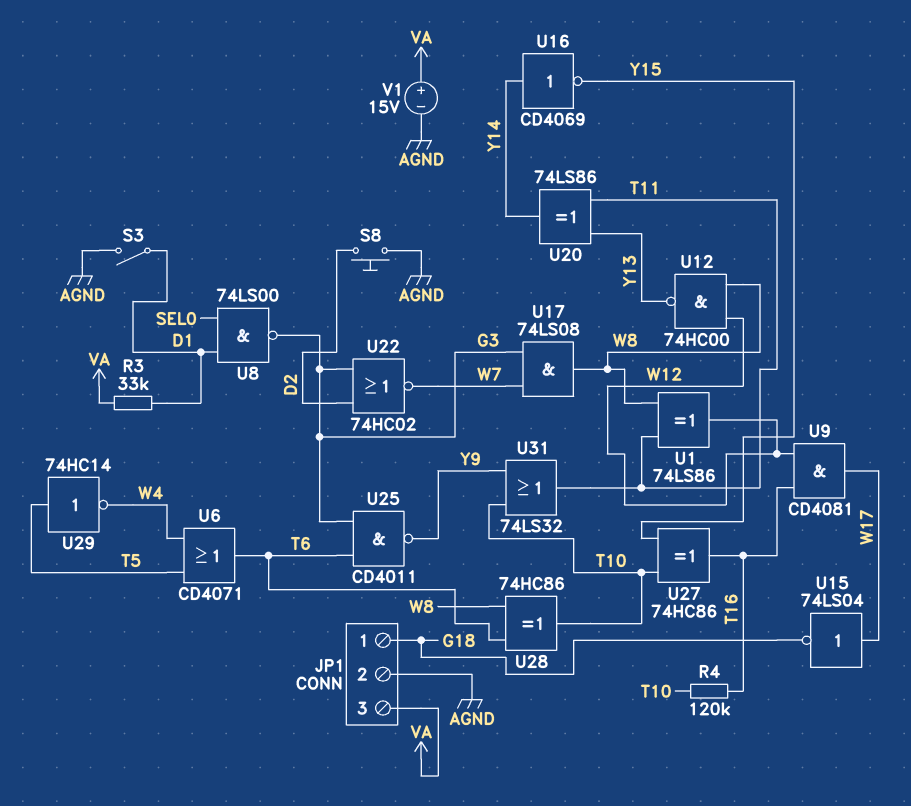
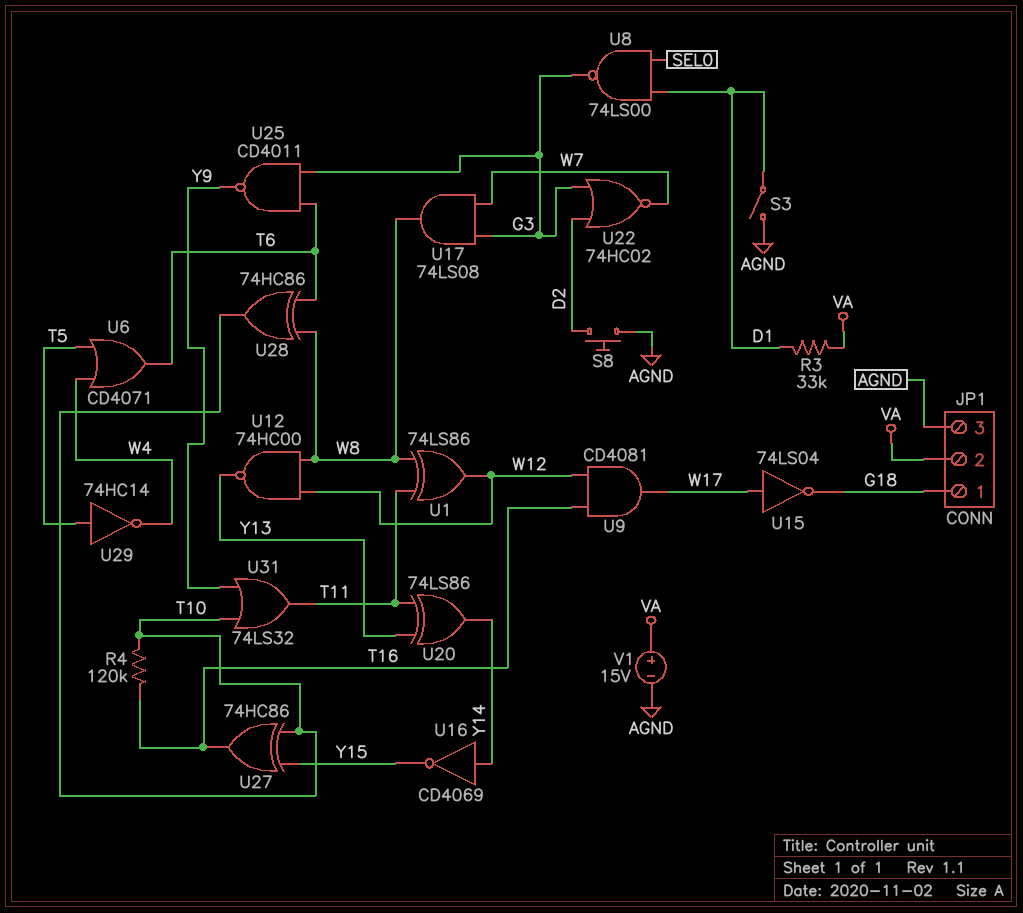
JP1 pin 2: AGND -> VA
JP1 pin 3: VA -> AGND

